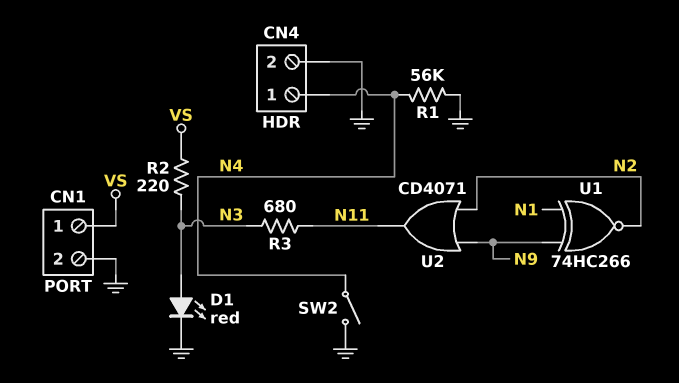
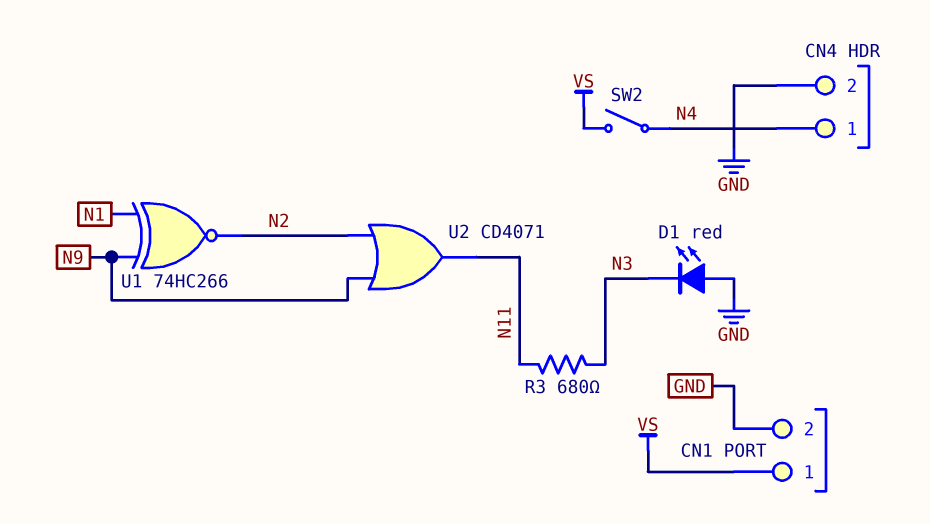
D1: LED red (A N3, K GND) -> LED red (A GND, K N3)
R1: 56k (GND, N4) -> none
R2: 220 (N3, VS) -> none
SW2: switch (GND, N4) -> switch (N4, VS)

